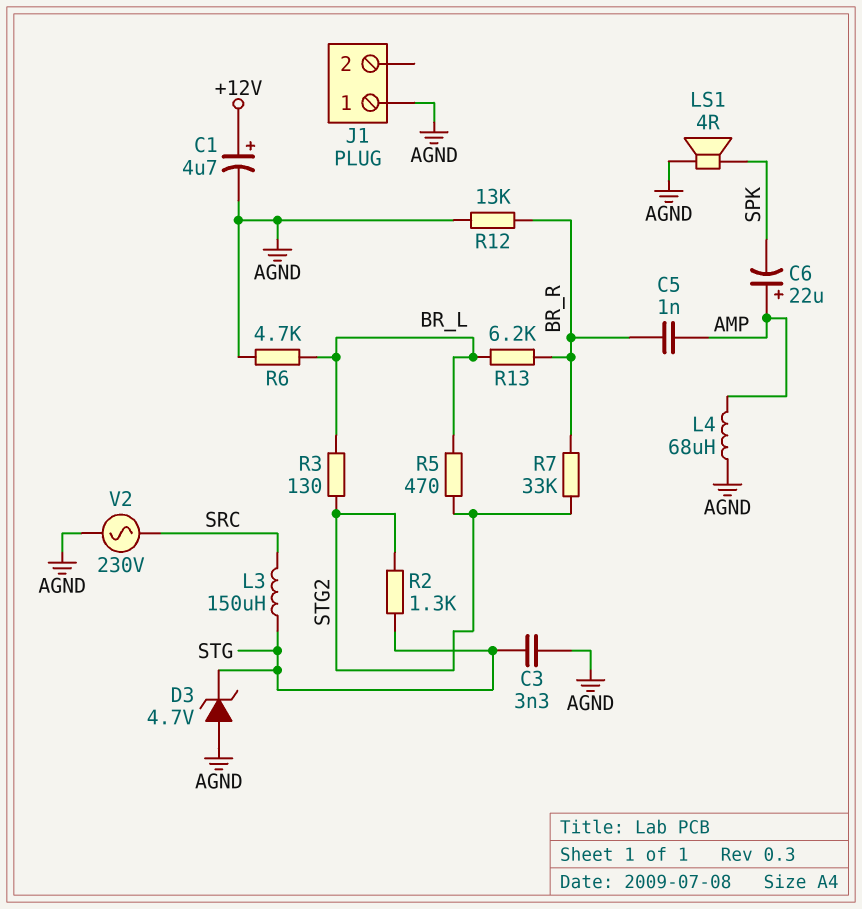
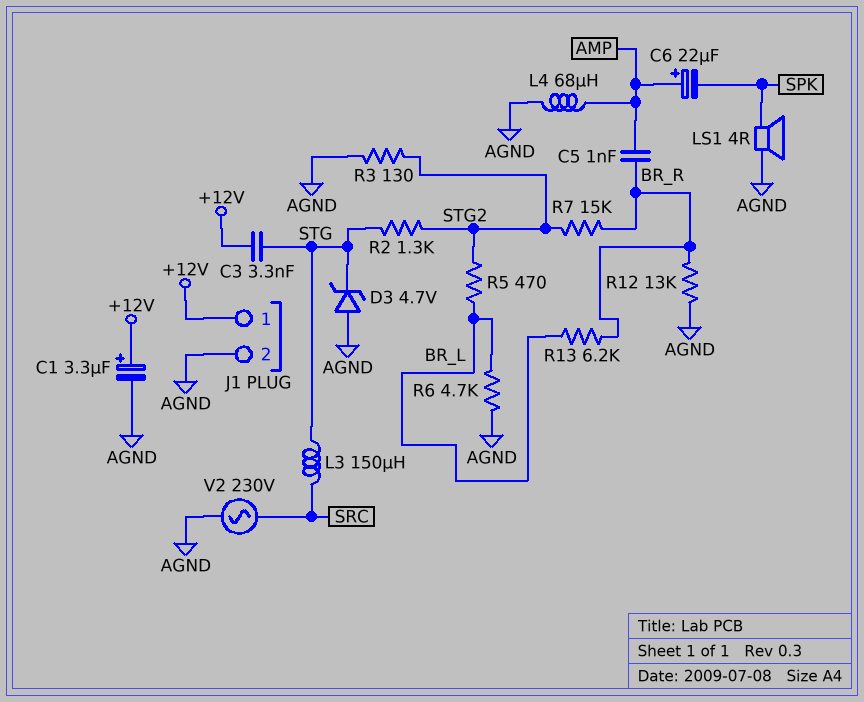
C1: 4.7uF (plus +12V, minus AGND) -> 3.3uF (plus +12V, minus AGND)
C3: 3.3nF (AGND, STG) -> 3.3nF (+12V, STG)
J1 pin 1: AGND -> +12V
J1 pin 2: none -> AGND
R3: 130 (BR_L, STG2) -> 130 (AGND, STG2)
R7: 33k (BR_R, STG2) -> 15k (BR_R, STG2)

